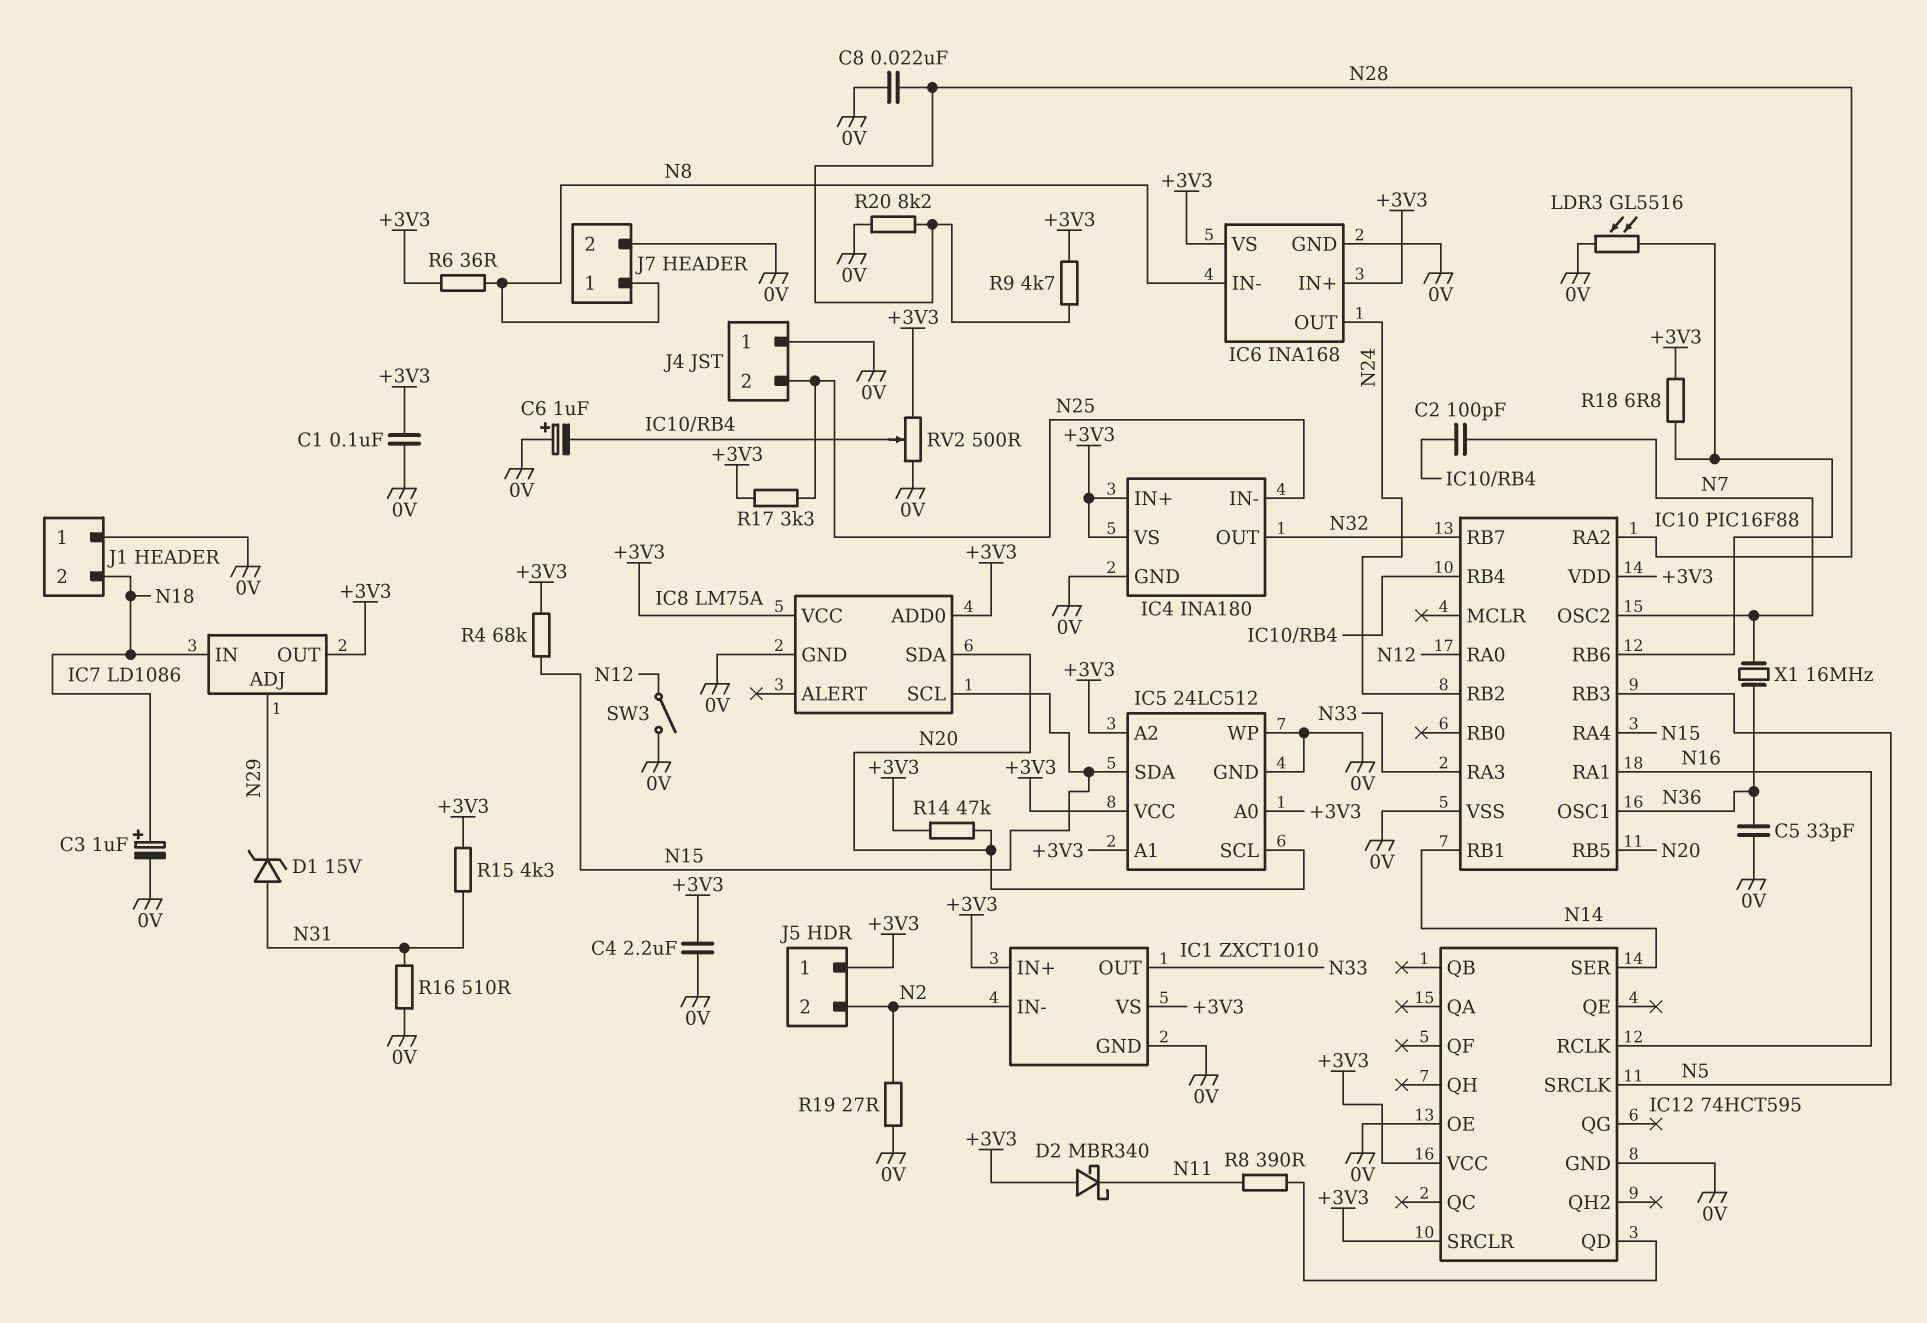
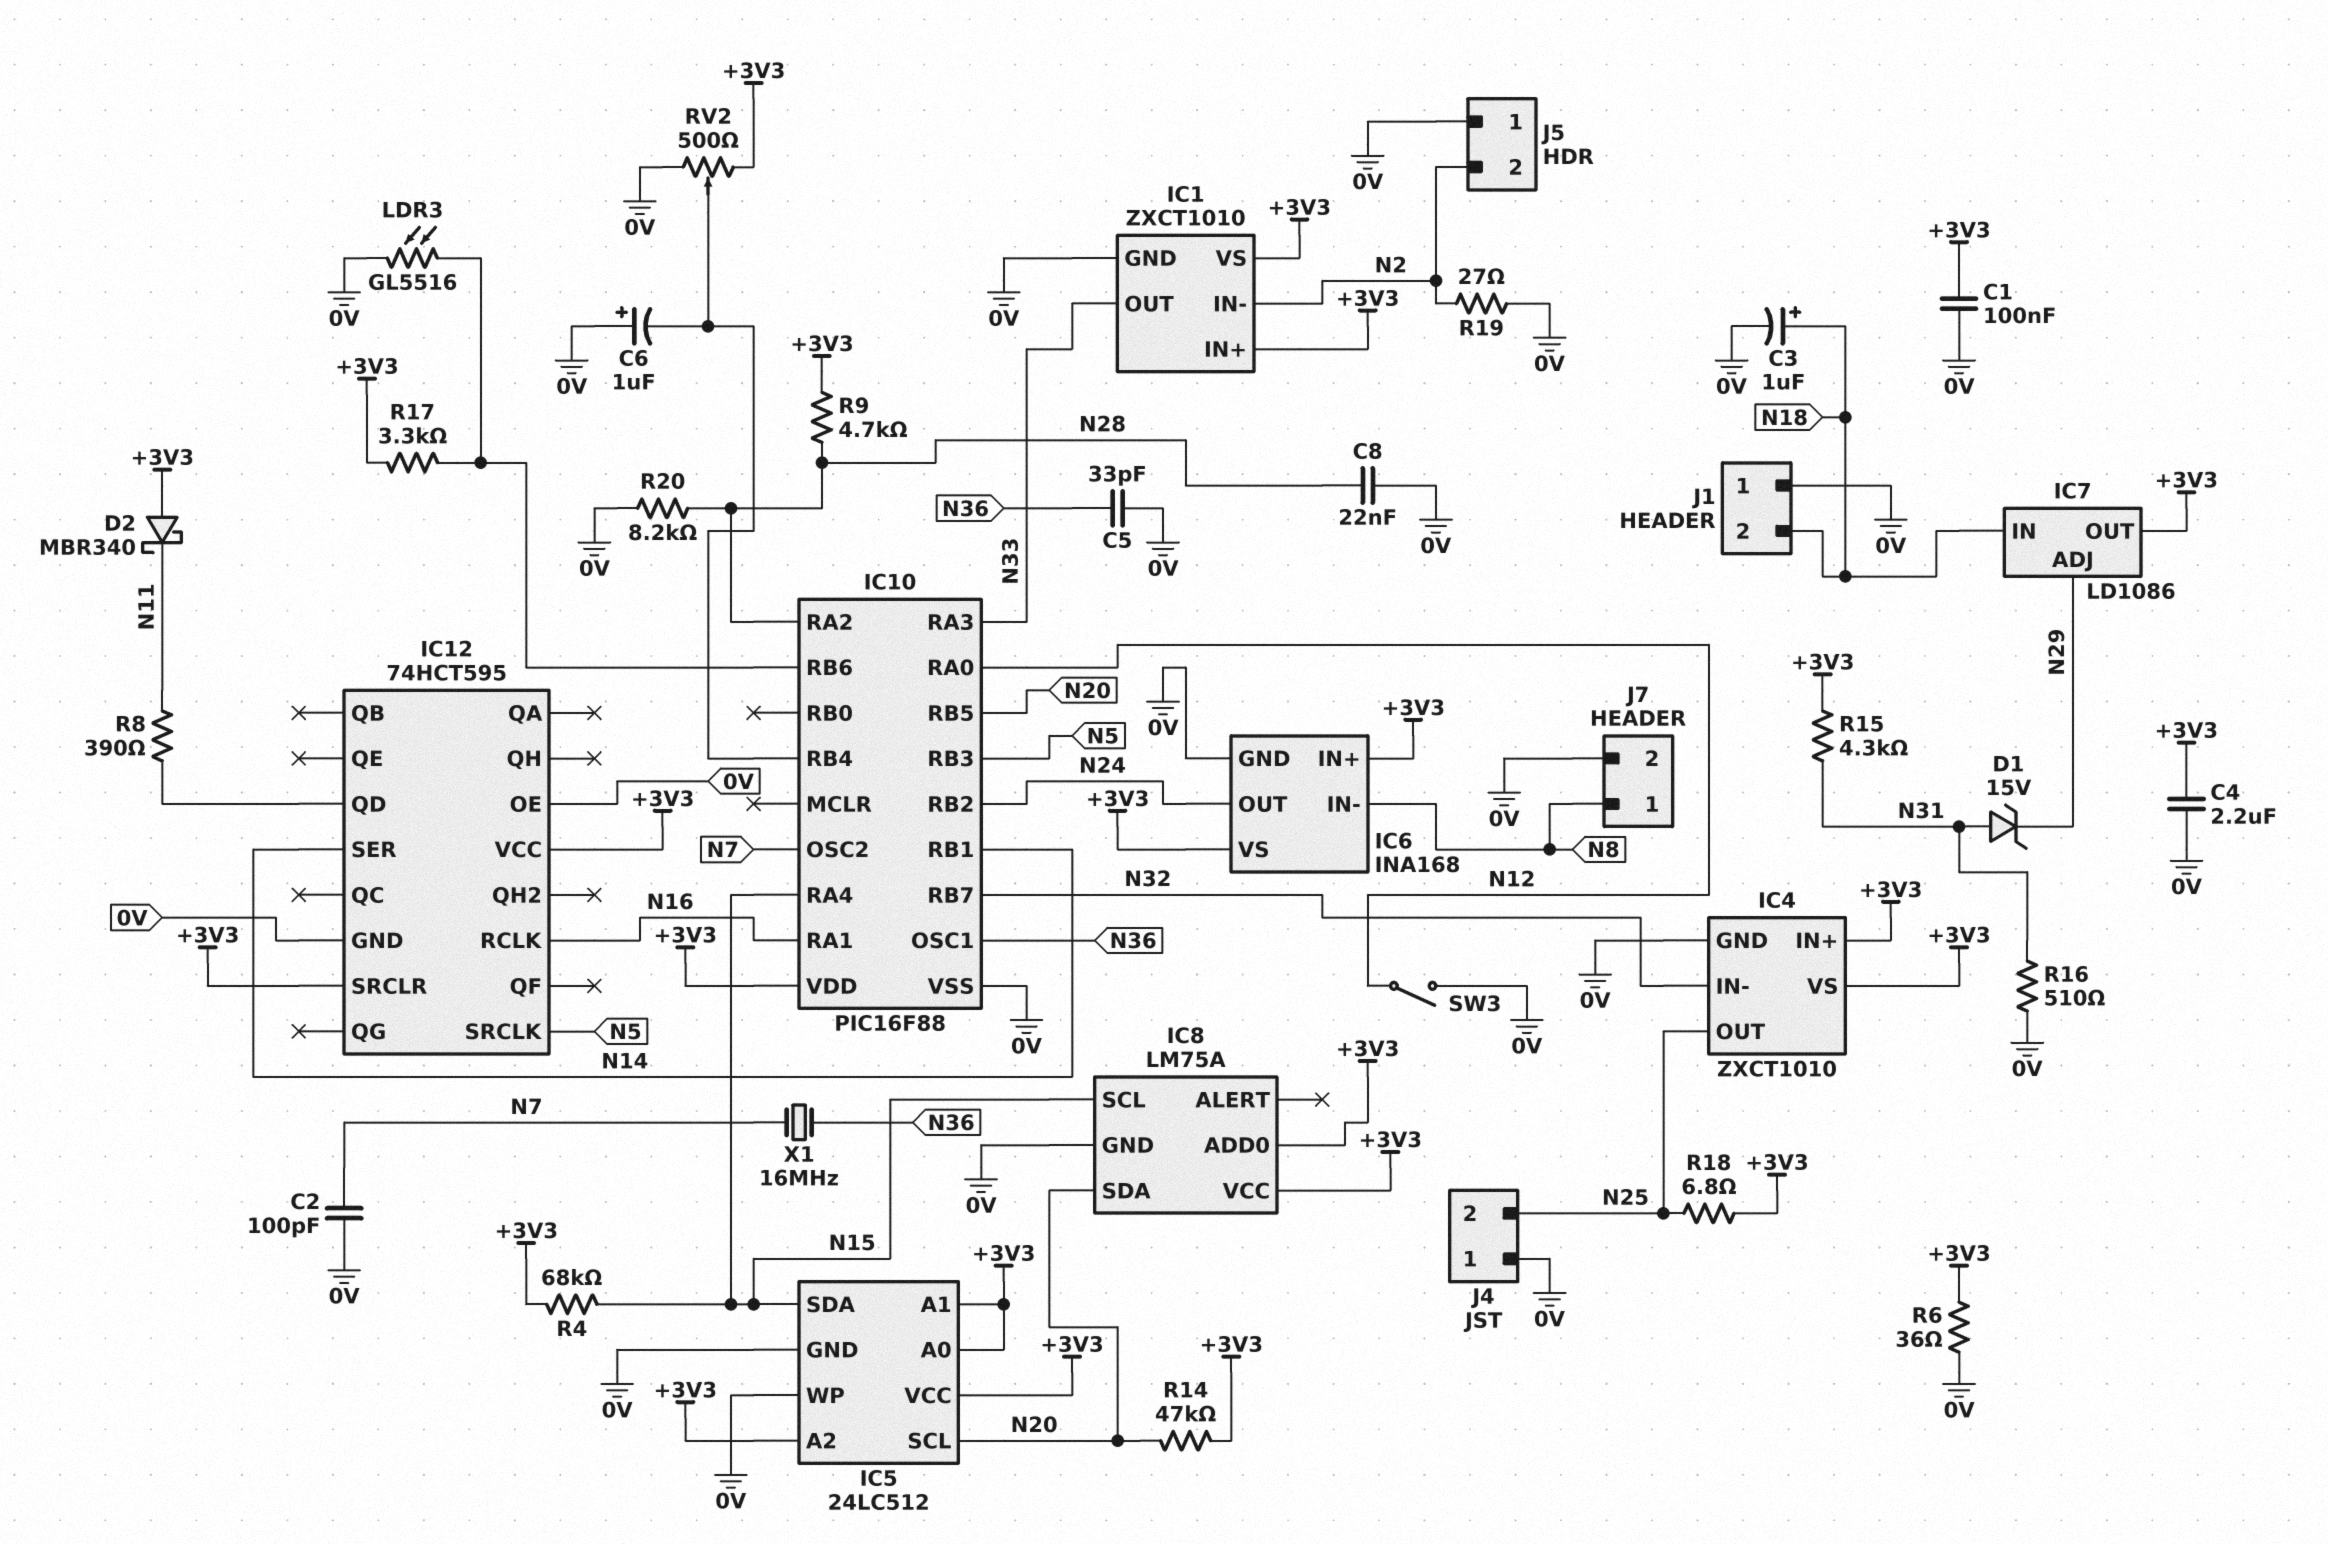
C2: 100pF (IC10/RB4, N7) -> 100pF (0V, N7)
IC4: INA180 -> ZXCT1010
IC4 pin IN-: N25 -> N32
IC4 pin OUT: N32 -> N25
J5 pin 1: +3V3 -> 0V
R6: 36 (+3V3, N8) -> 36 (+3V3, 0V)
R17: 3.3k (+3V3, N25) -> 3.3k (+3V3, IC10/RB6)
R18: 6.8 (+3V3, IC10/RB6) -> 6.8 (+3V3, N25)

